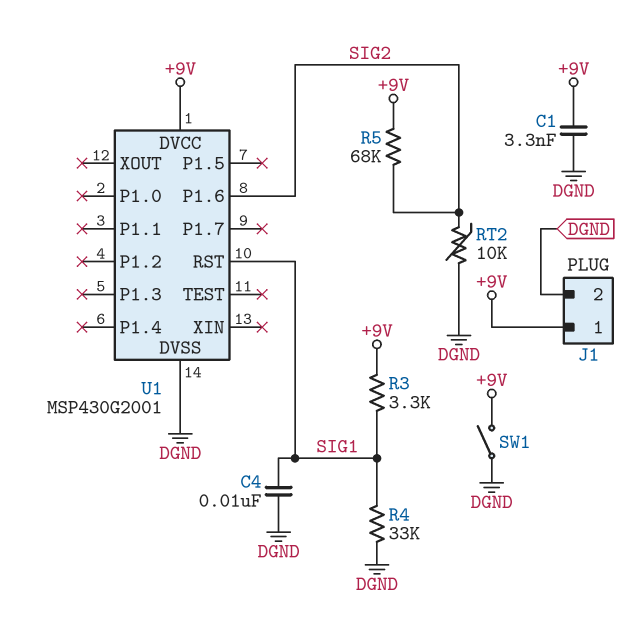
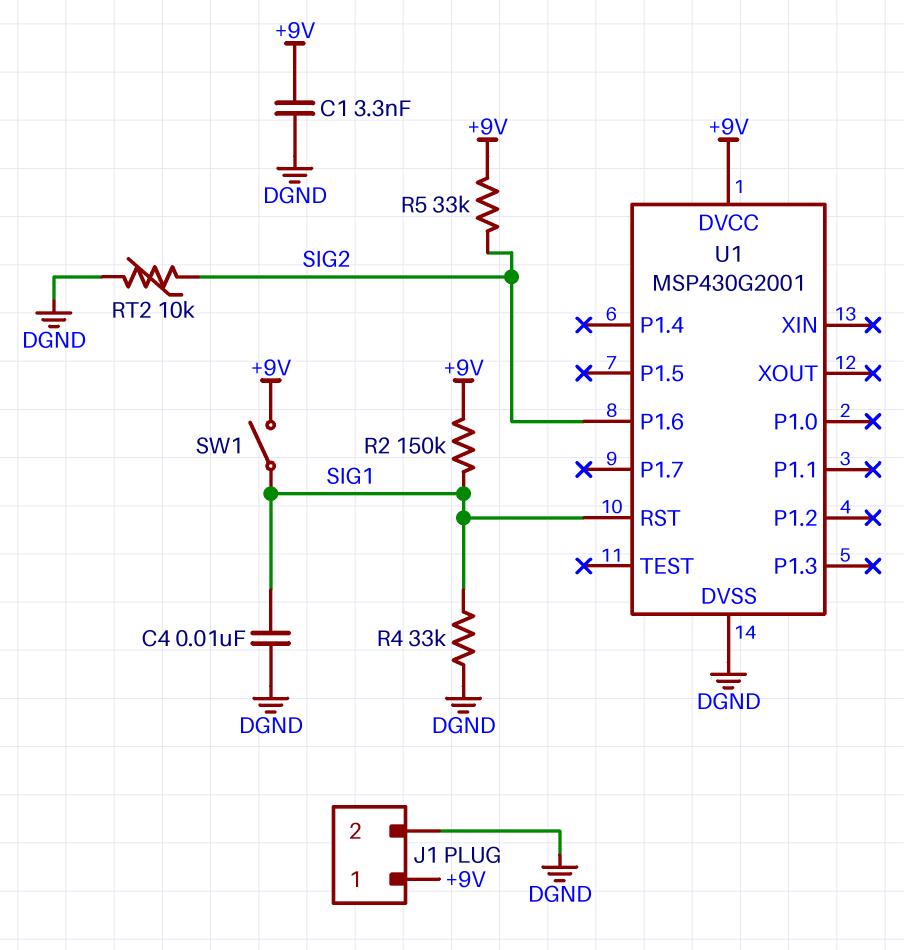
R2: none -> 150k (+9V, SIG1)
R3: 3.3k (+9V, SIG1) -> none
R5: 68k (+9V, SIG2) -> 33k (+9V, SIG2)
SW1: switch (+9V, DGND) -> switch (+9V, SIG1)

